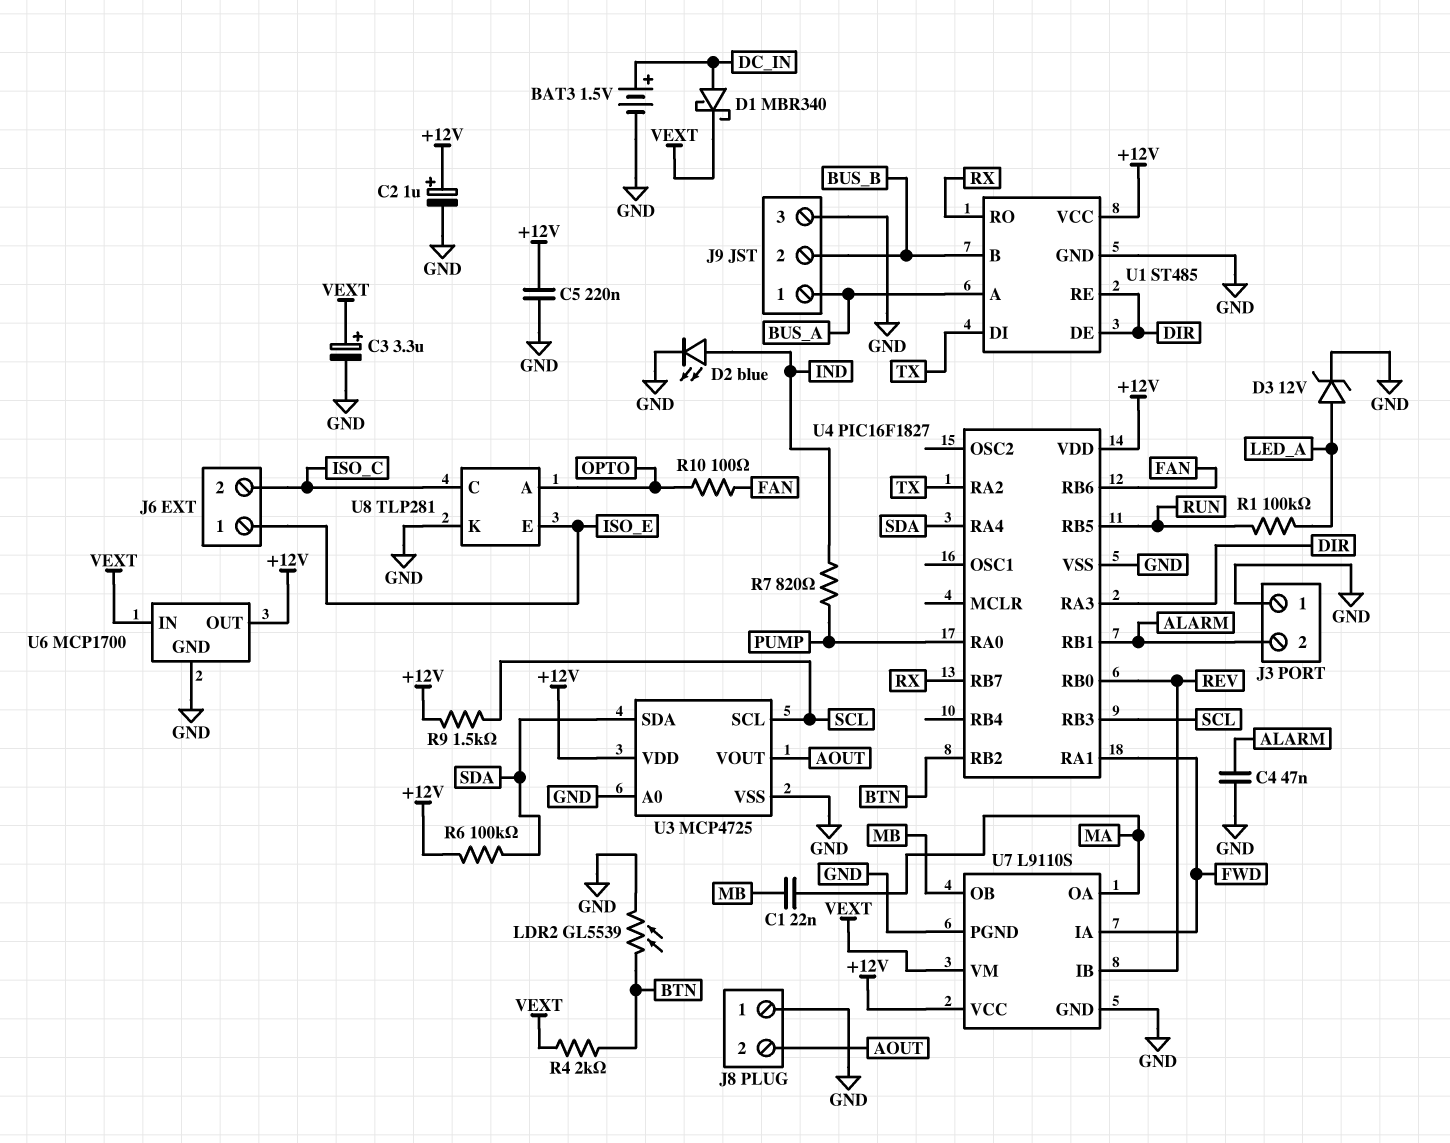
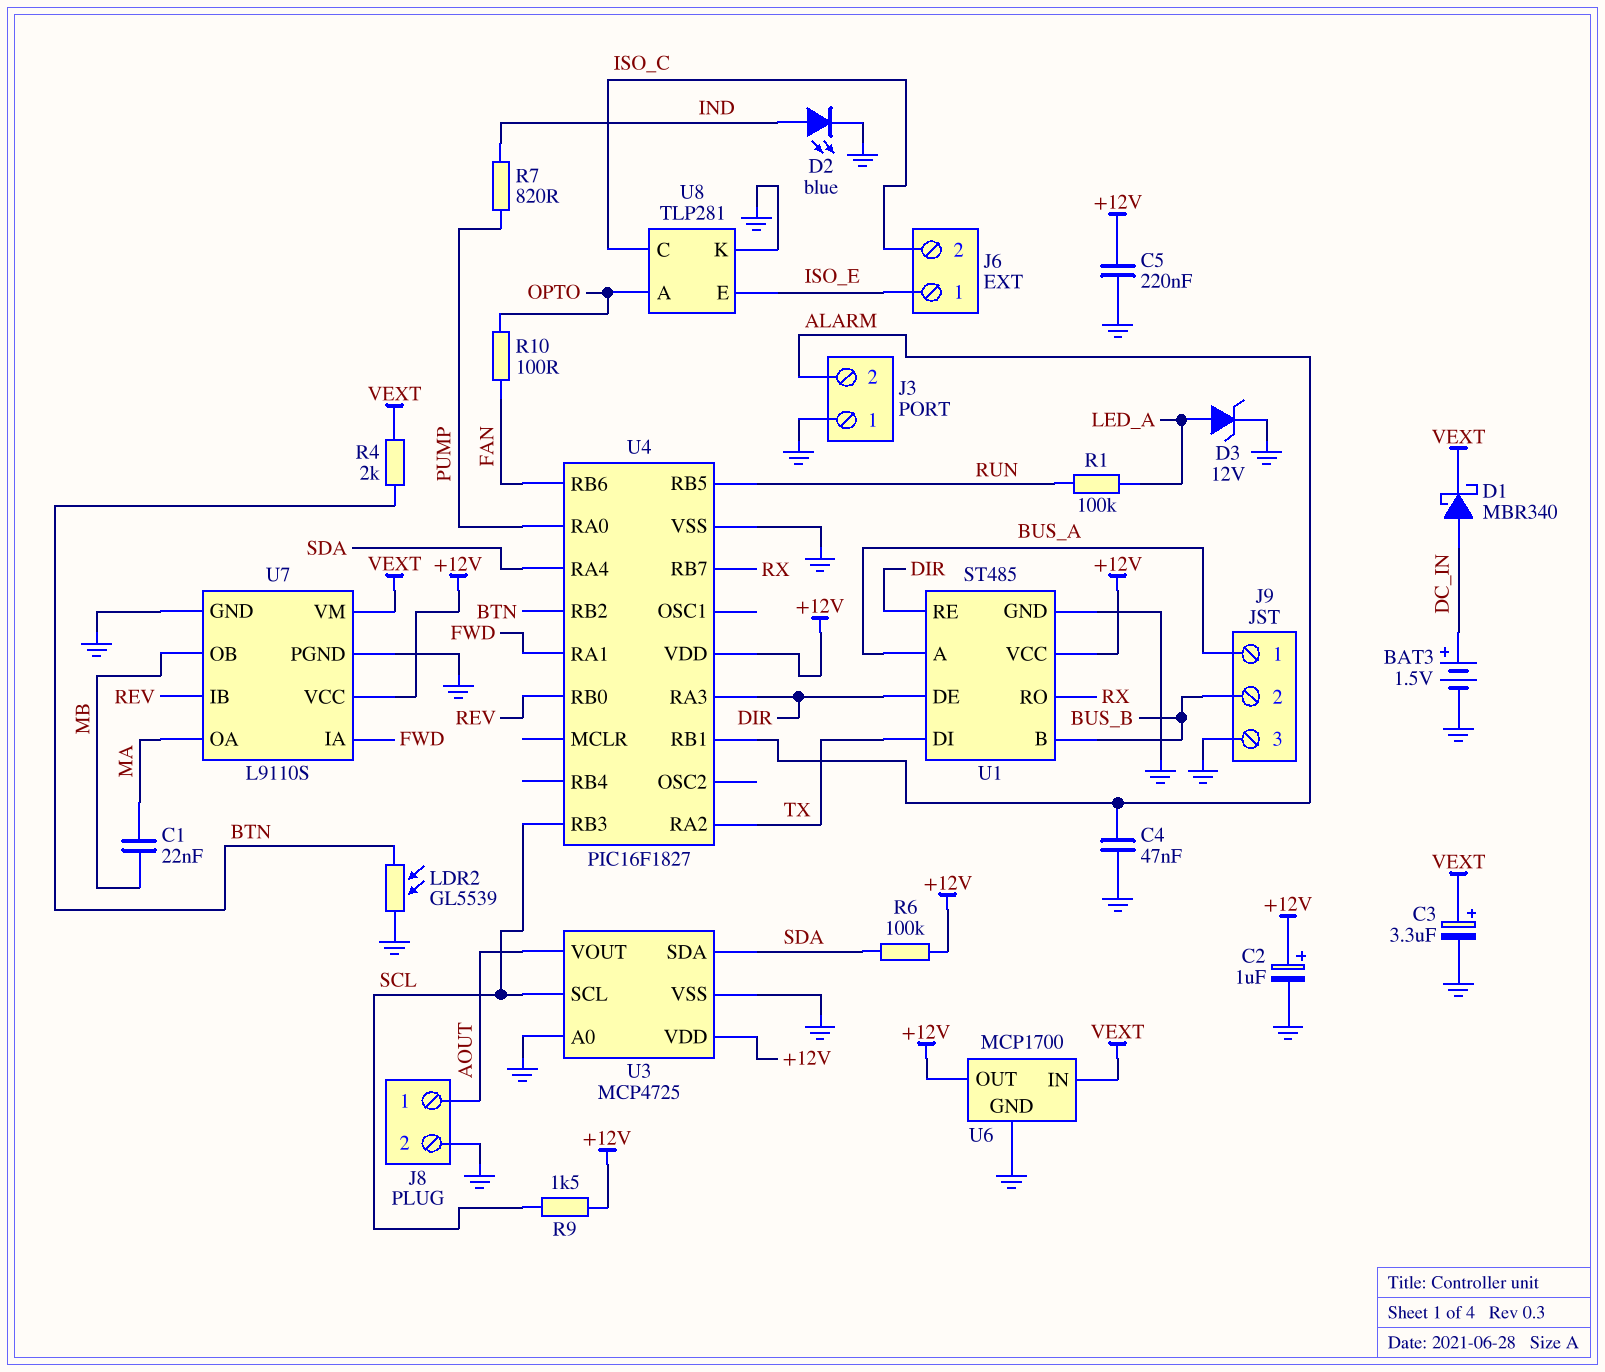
J8 pin 1: GND -> AOUT
J8 pin 2: AOUT -> GND

